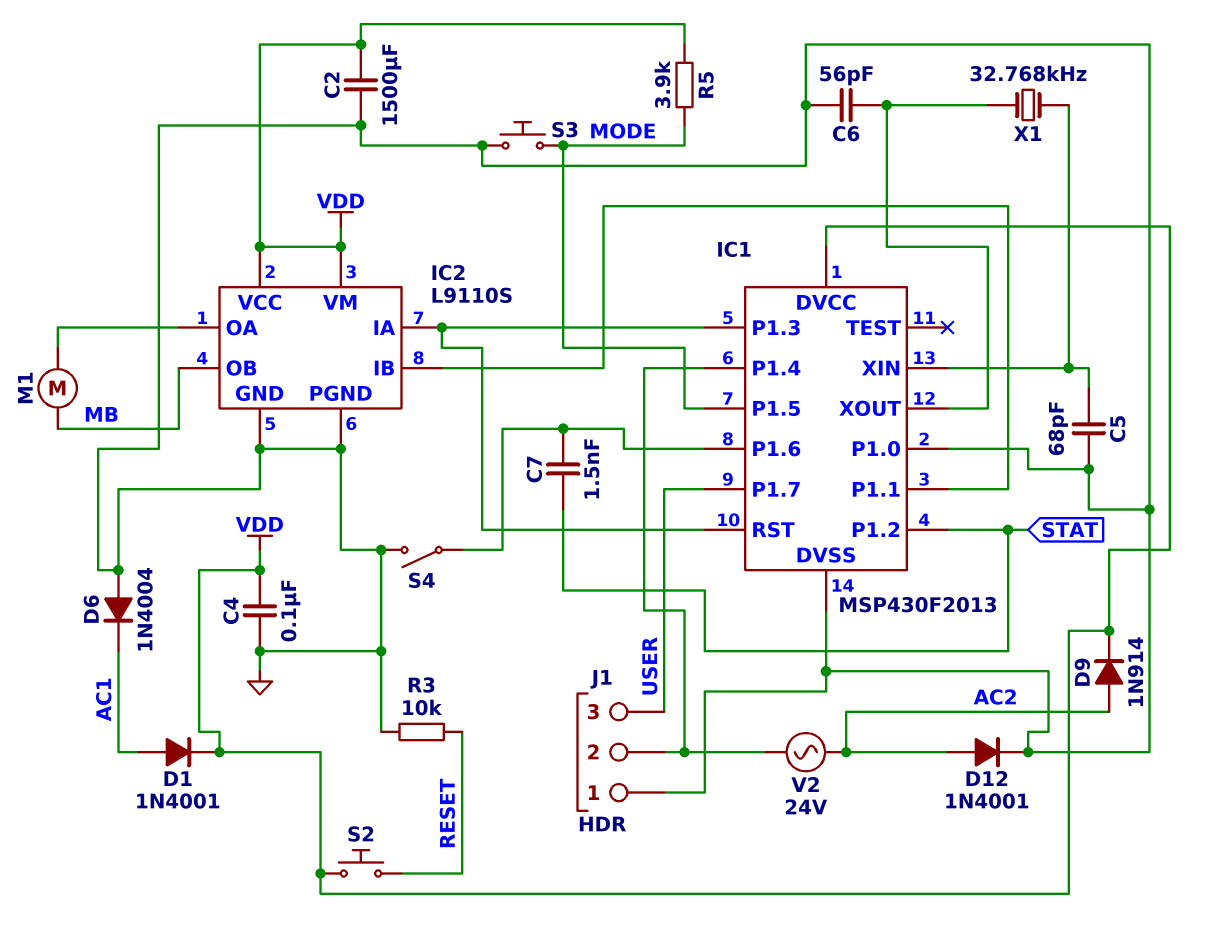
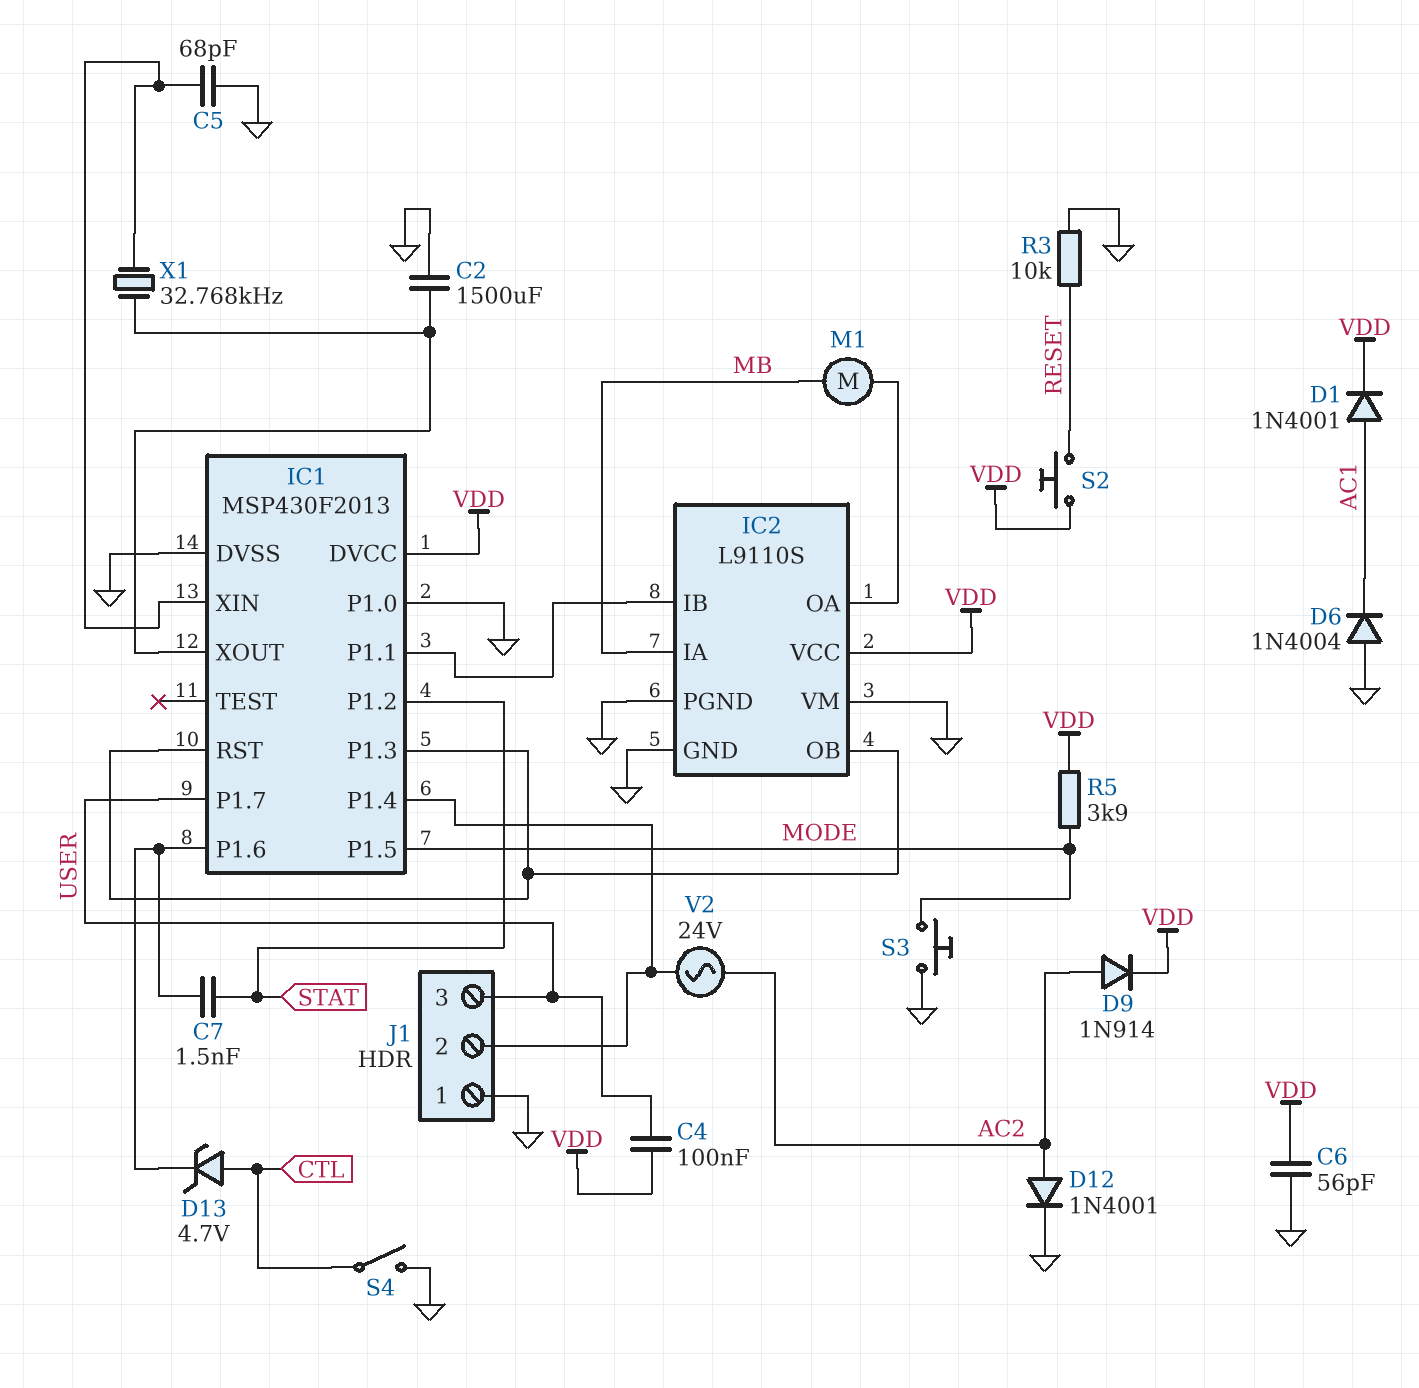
C2: 1500uF (GND, VDD) -> 1500uF (GND, IC1/XOUT)
C4: 100nF (GND, VDD) -> 100nF (USER, VDD)
C6: 56pF (GND, IC1/XOUT) -> 56pF (GND, VDD)
D13: none -> zener 4.7V (A CTL, K IC1/P1.6)
IC2 pin IA: IC1/P1.3 -> MB
IC2 pin OB: MB -> IC1/P1.3
IC2 pin VM: VDD -> GND
S4: switch (GND, IC1/P1.6) -> switch (CTL, GND)

